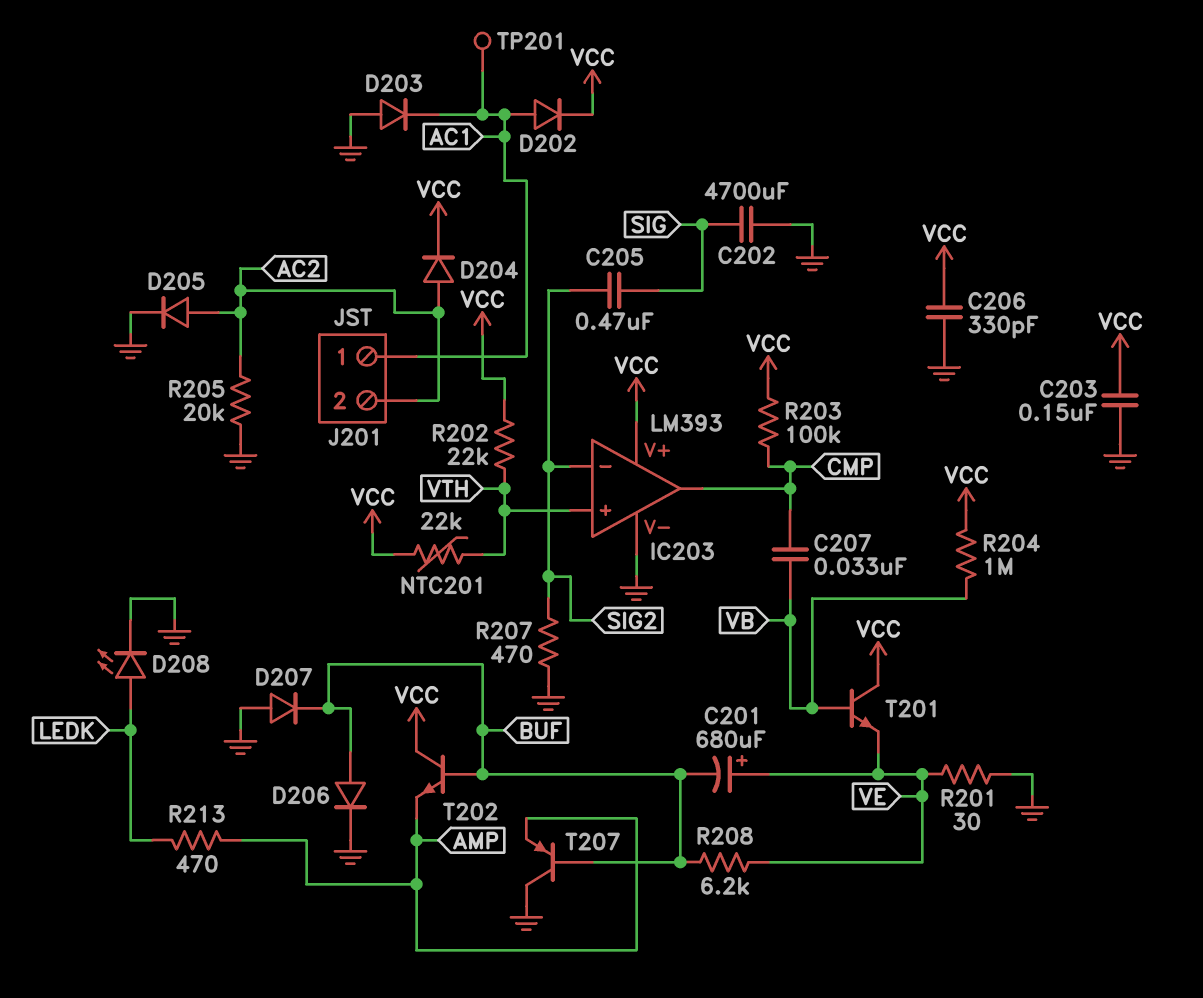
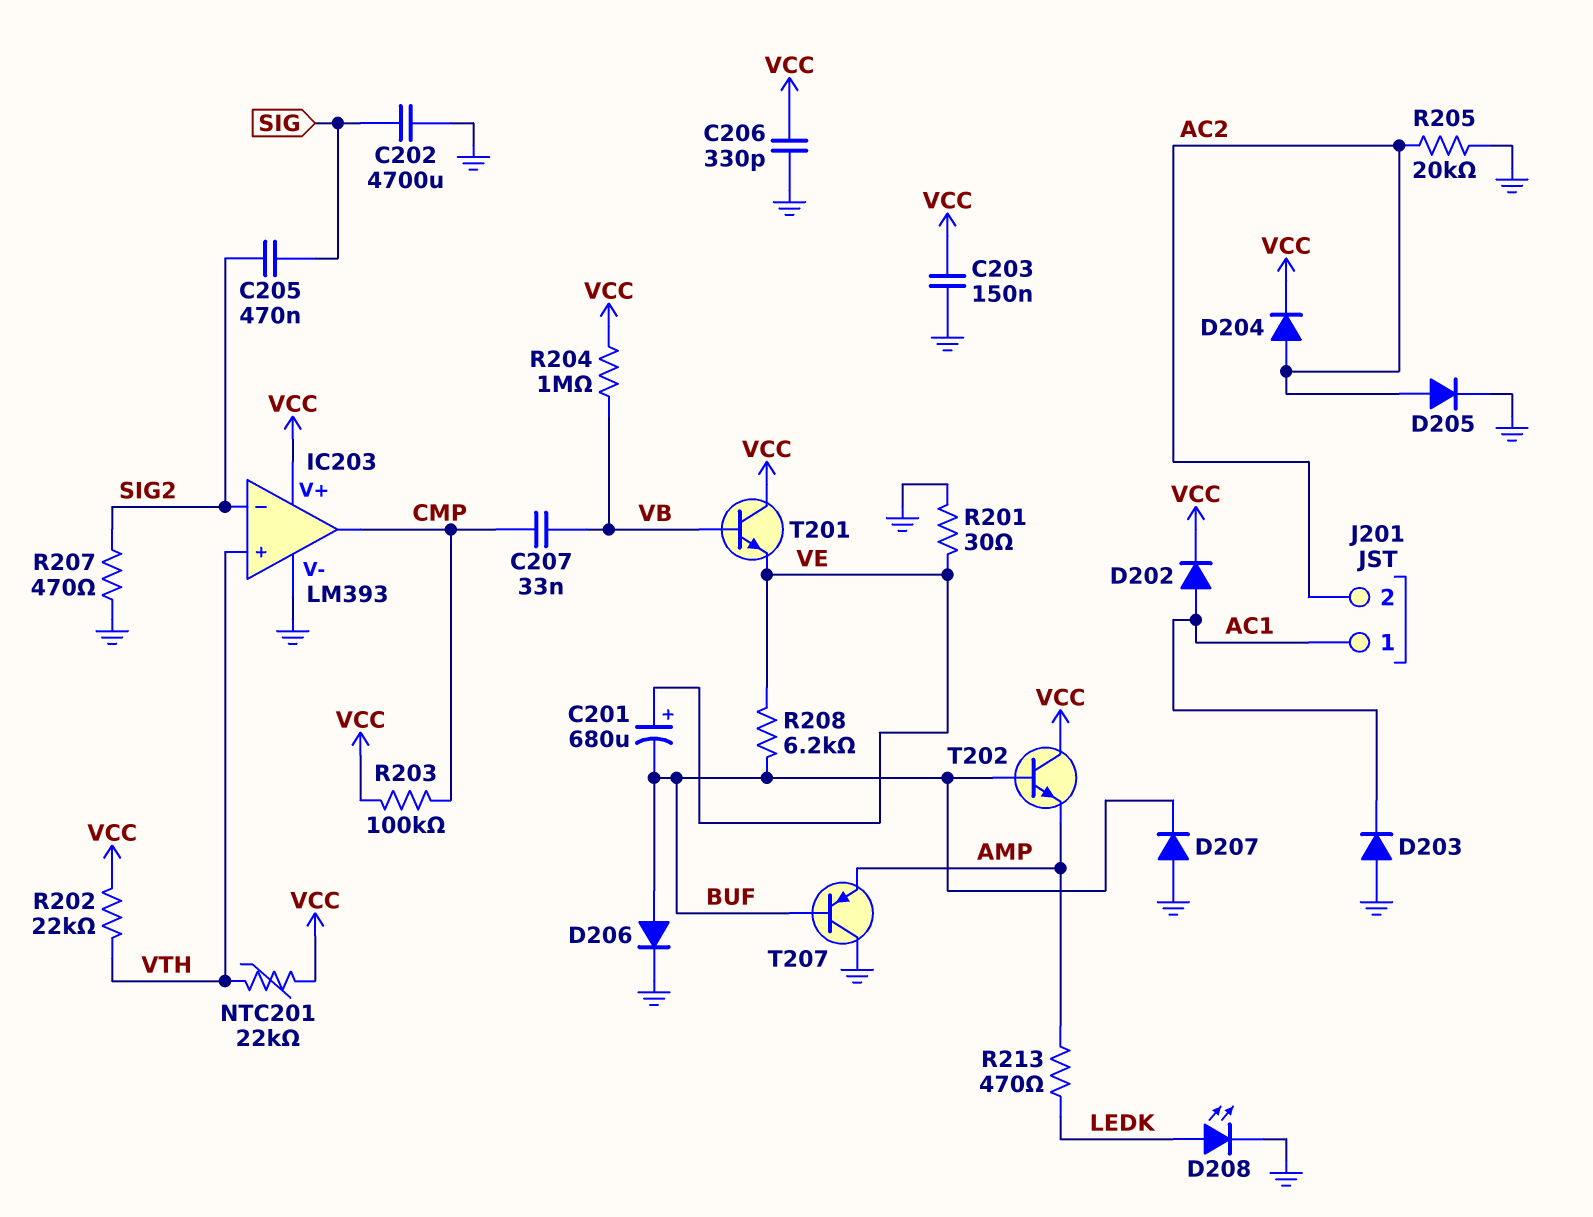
TP201: test point (AC1) -> none

